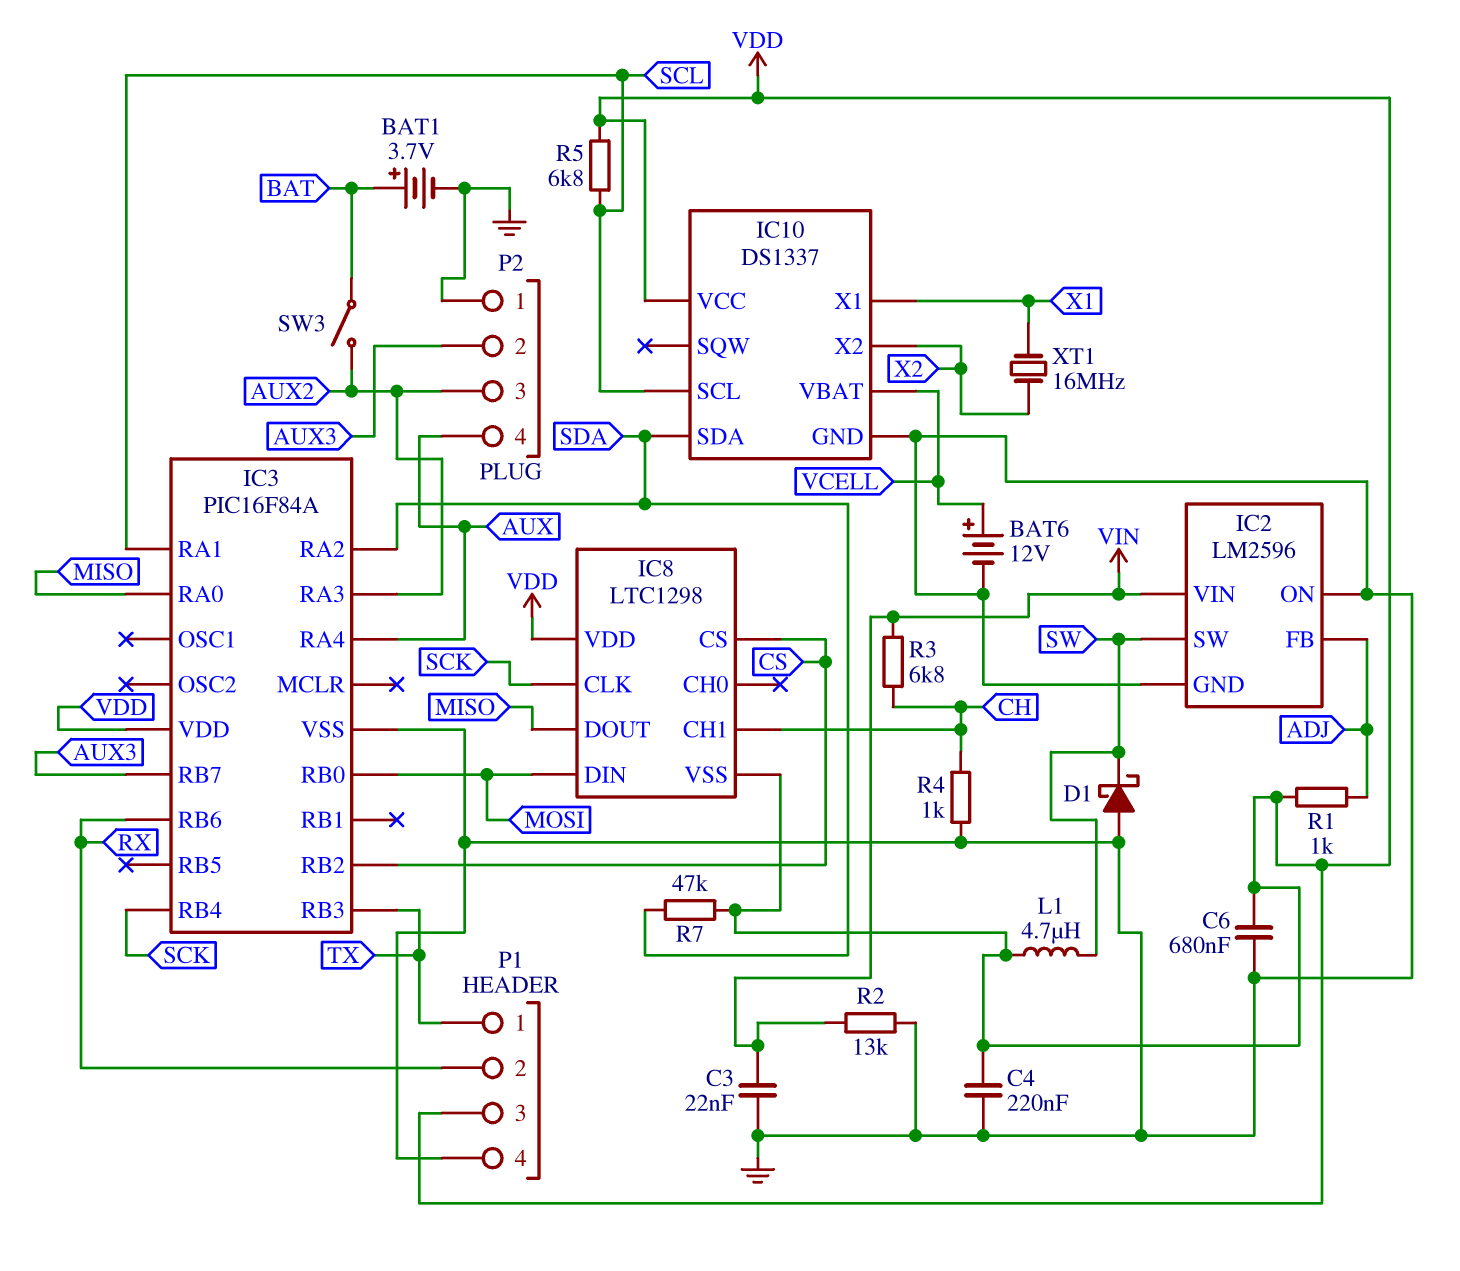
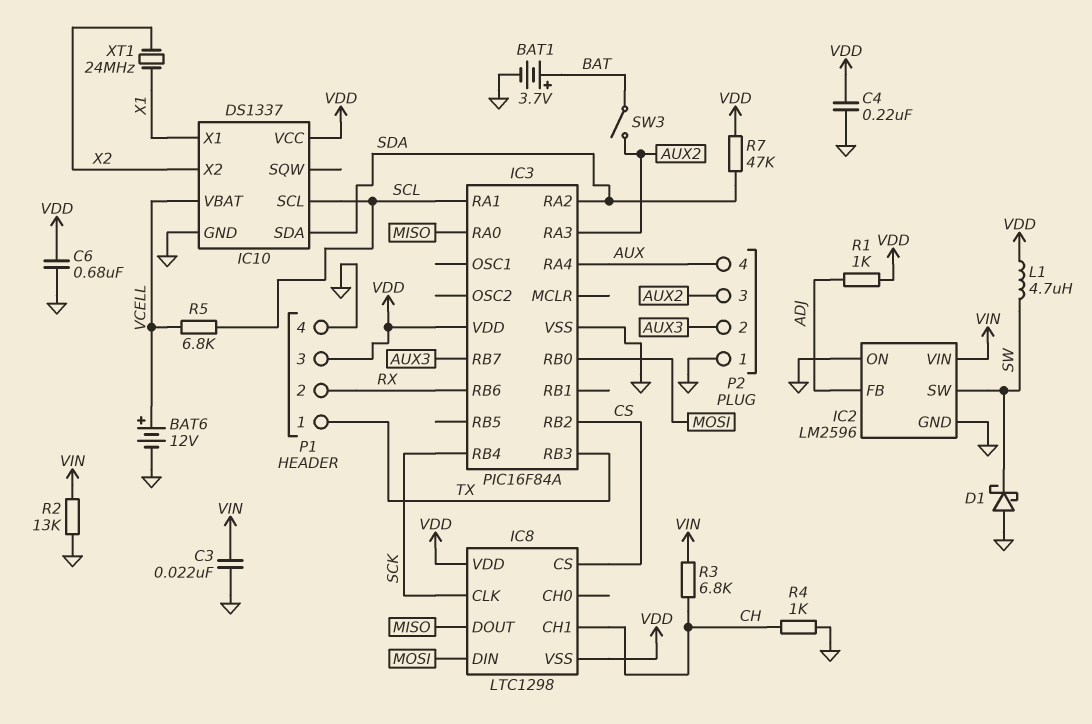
R5: 6.8k (SCL, VDD) -> 6.8k (SCL, VCELL)
XT1: 16MHz (X1, X2) -> 24MHz (X1, X2)

